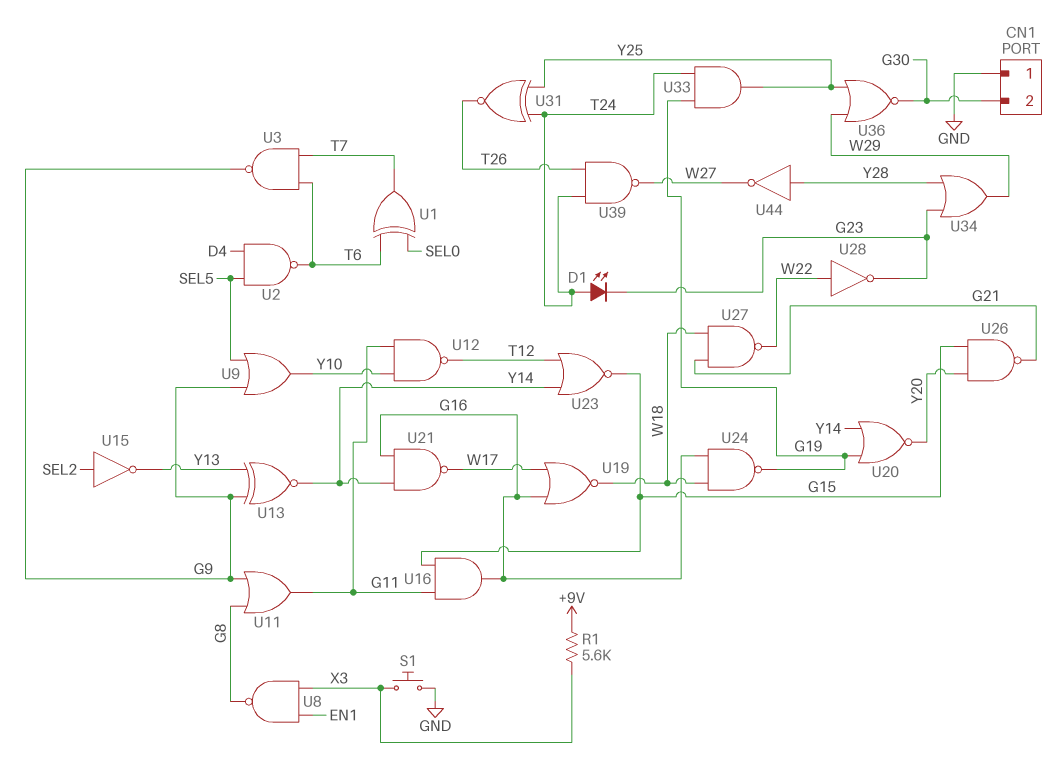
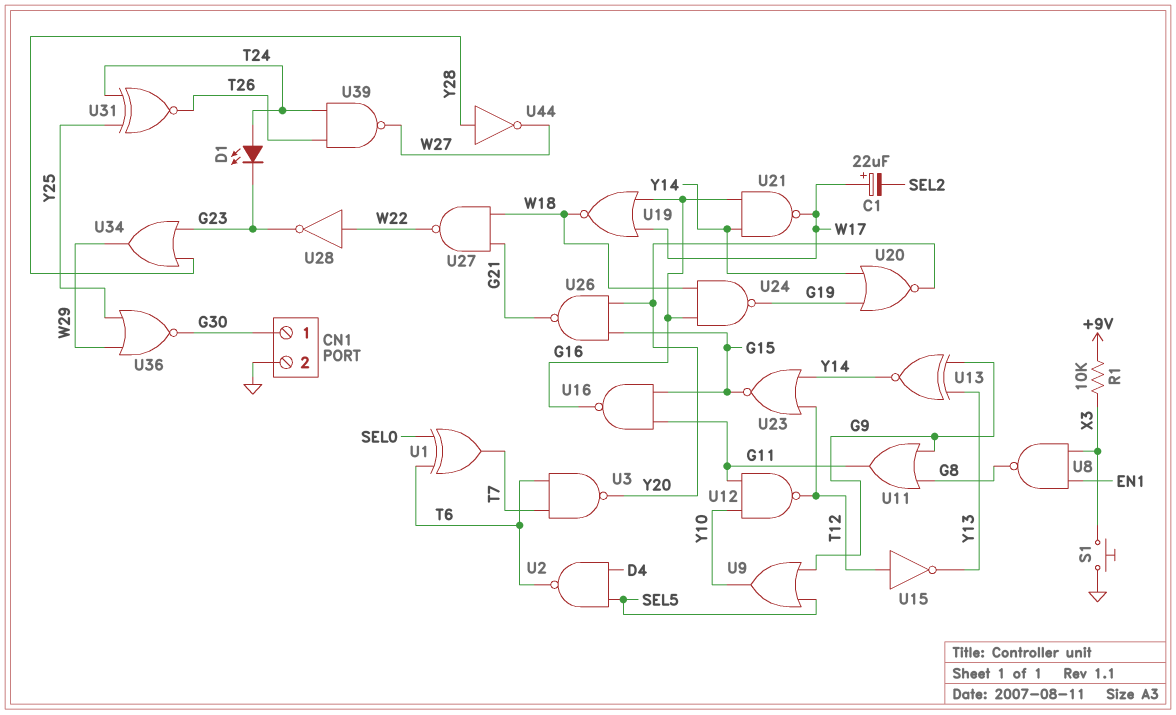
C1: none -> 22uF (plus W17, minus SEL2)
CN1 pin 1: GND -> G30
CN1 pin 2: G30 -> GND
R1: 5.6k (+9V, X3) -> 10k (+9V, X3)
U3: NAND (in T6, in T7, out G9) -> NAND (in T6, in T7, out Y20)
U15: NOT (in SEL2, out Y13) -> NOT (in T12, out Y13)
U16: AND (in G11, in G15, out G16) -> NAND (in G11, in G15, out G16)
U33: AND (in G19, in T24, out Y25) -> none

